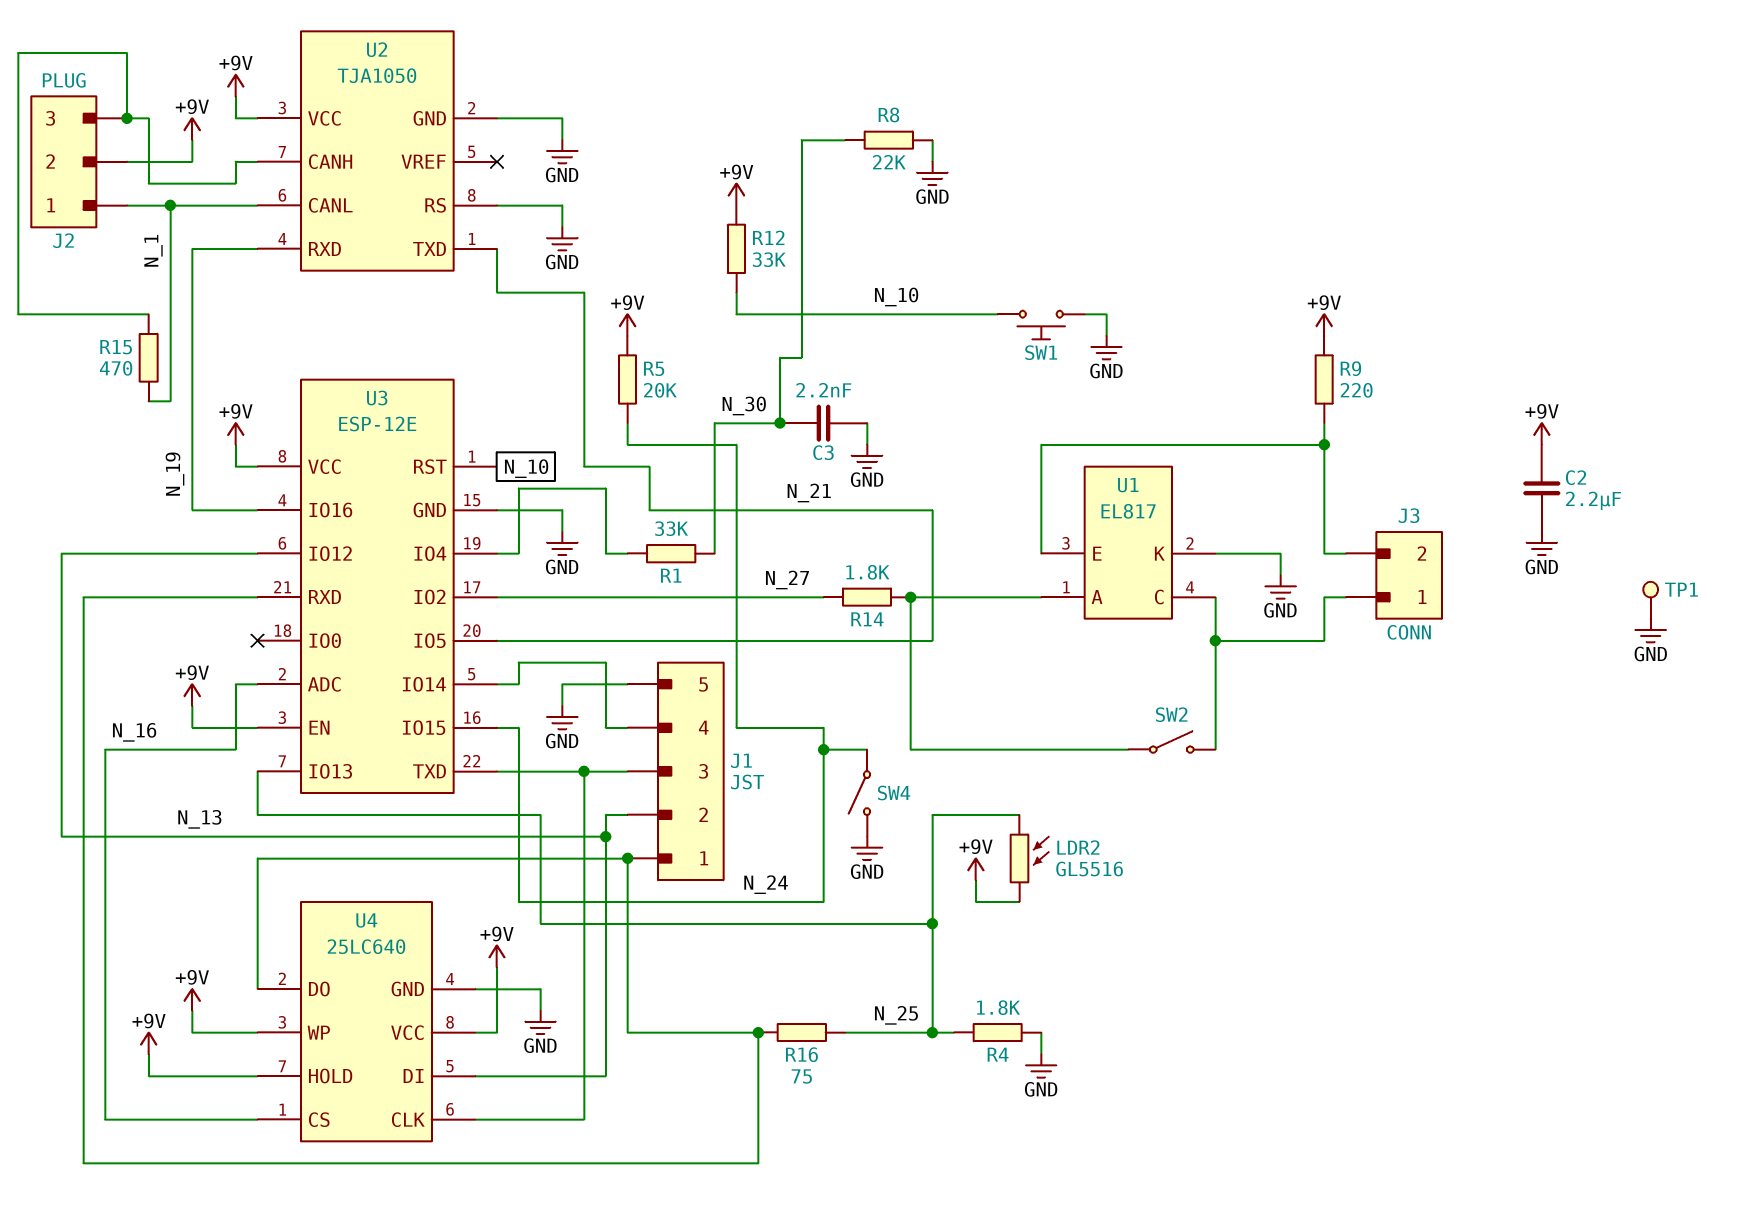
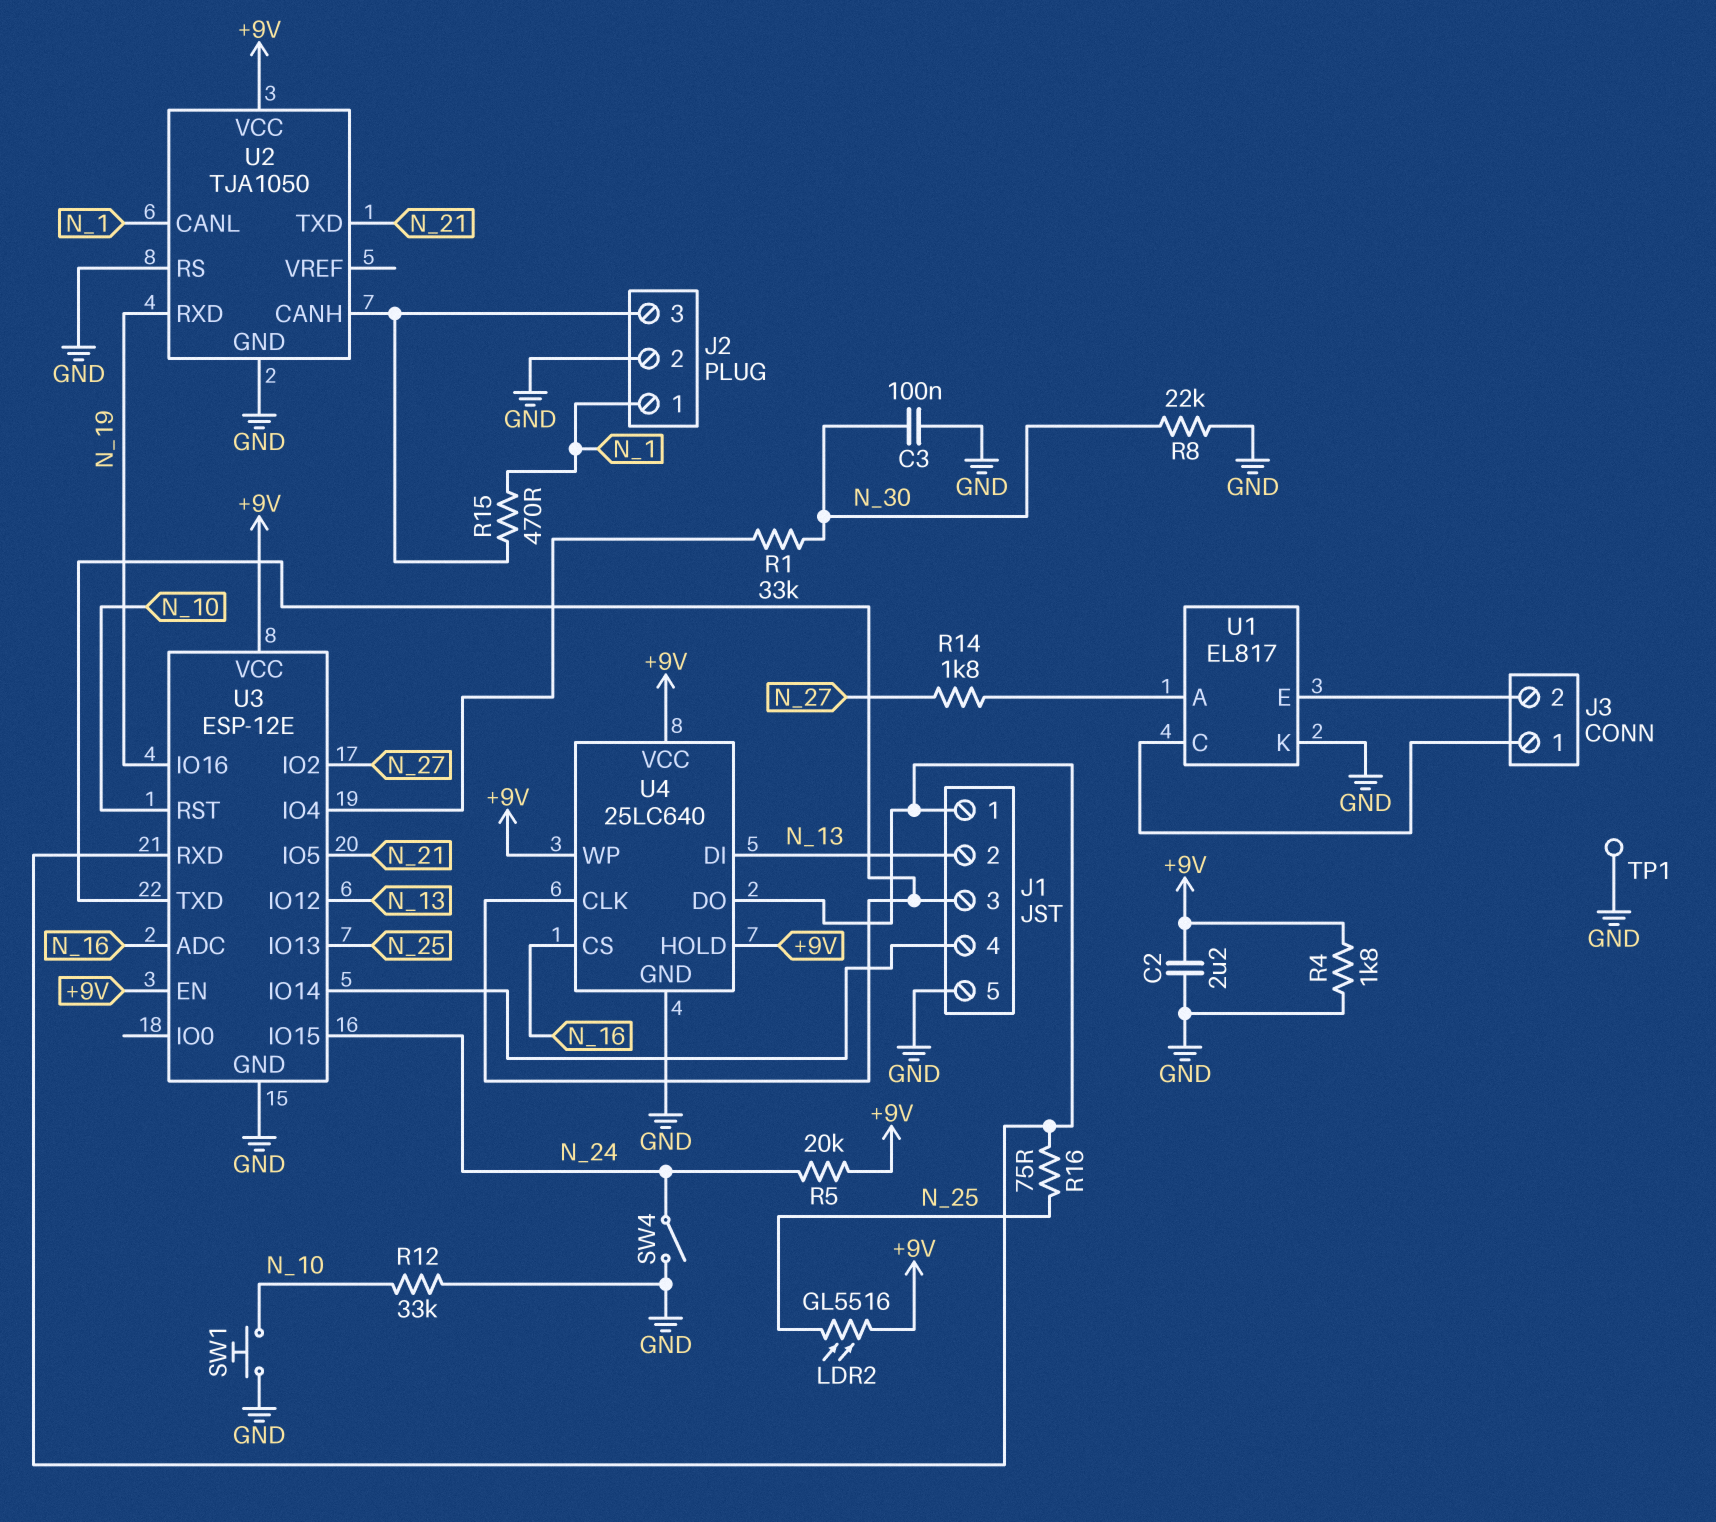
C3: 2.2nF (GND, N_30) -> 100nF (GND, N_30)
J2 pin 2: +9V -> GND
R4: 1.8k (GND, N_25) -> 1.8k (+9V, GND)
R9: 220 (+9V, J3/2) -> none
R12: 33k (+9V, N_10) -> 33k (GND, N_10)
SW2: switch (J3/1, U1/A) -> none

